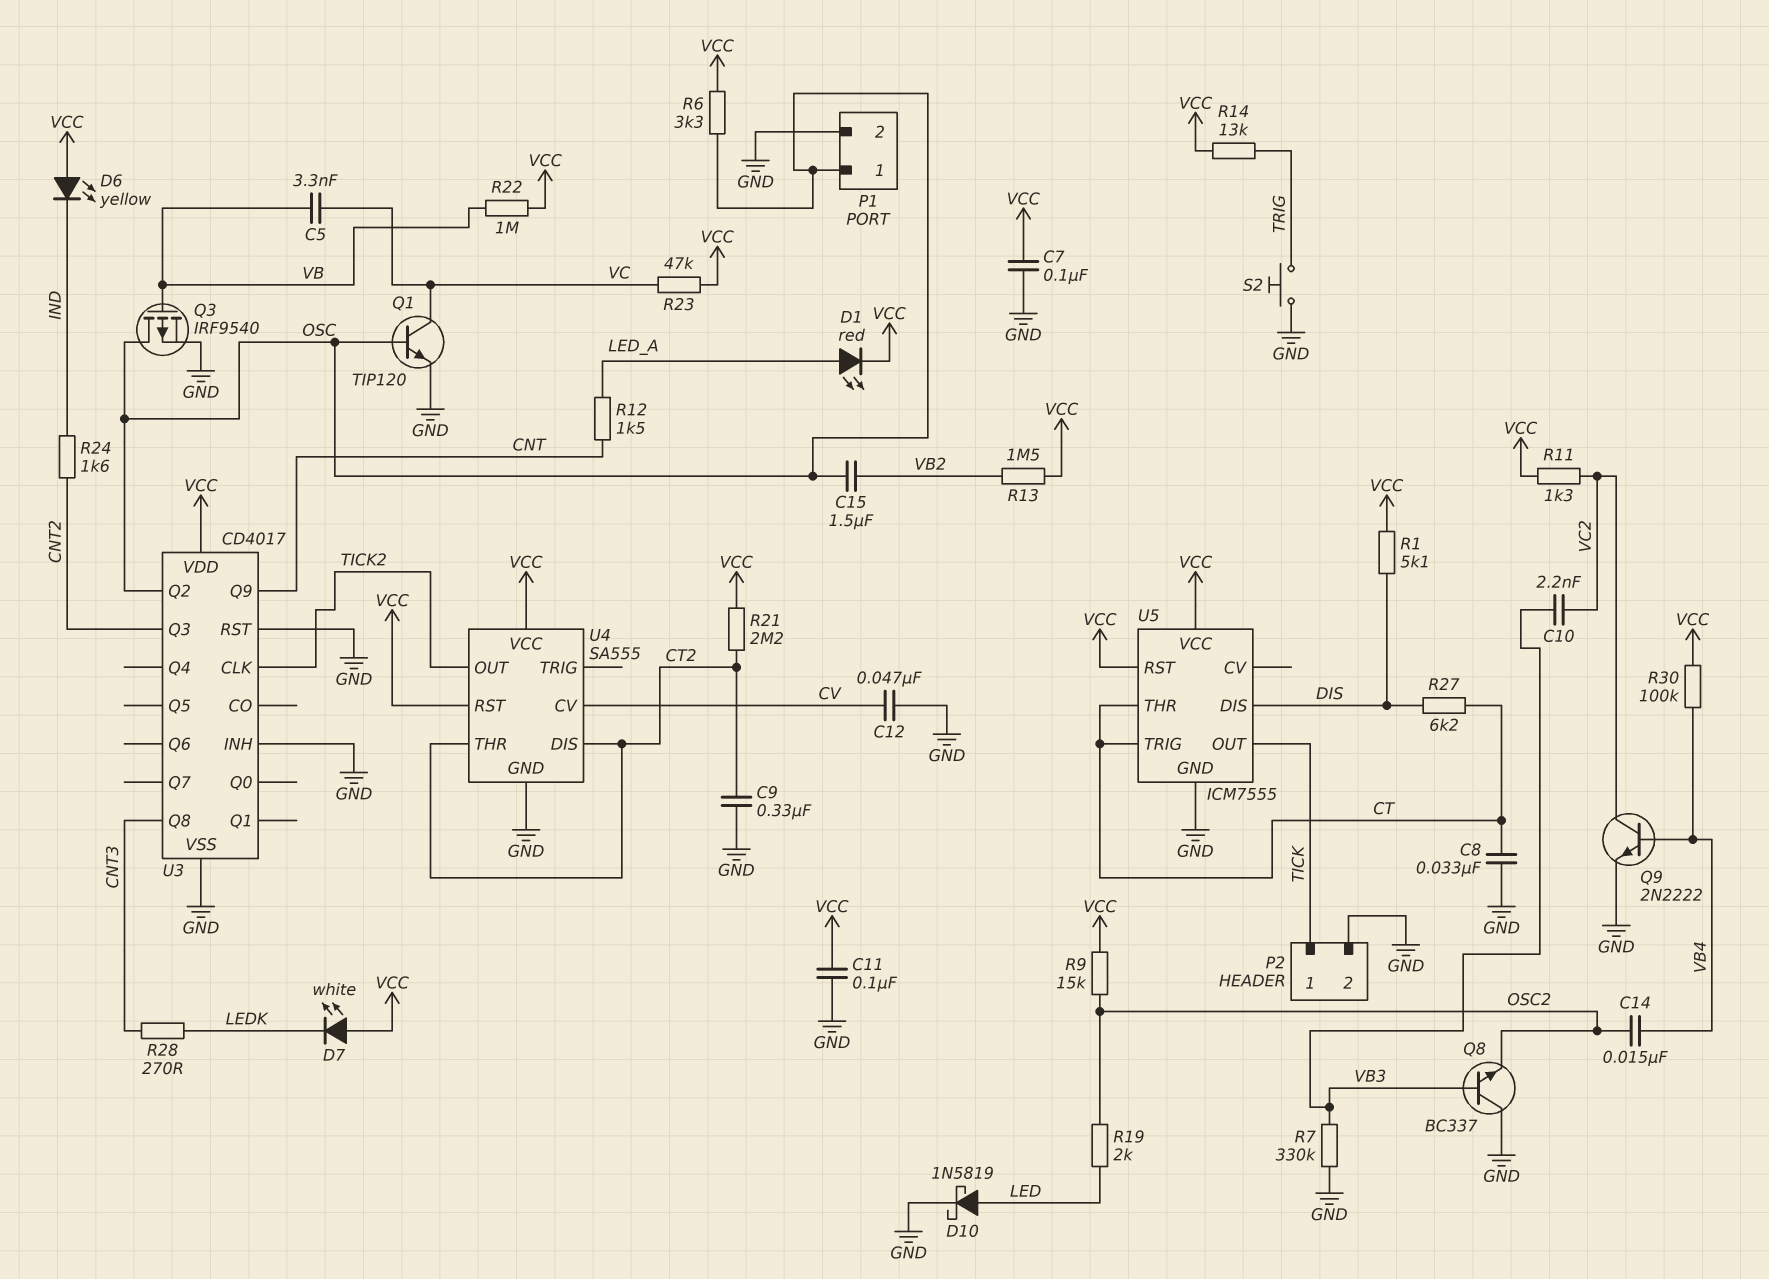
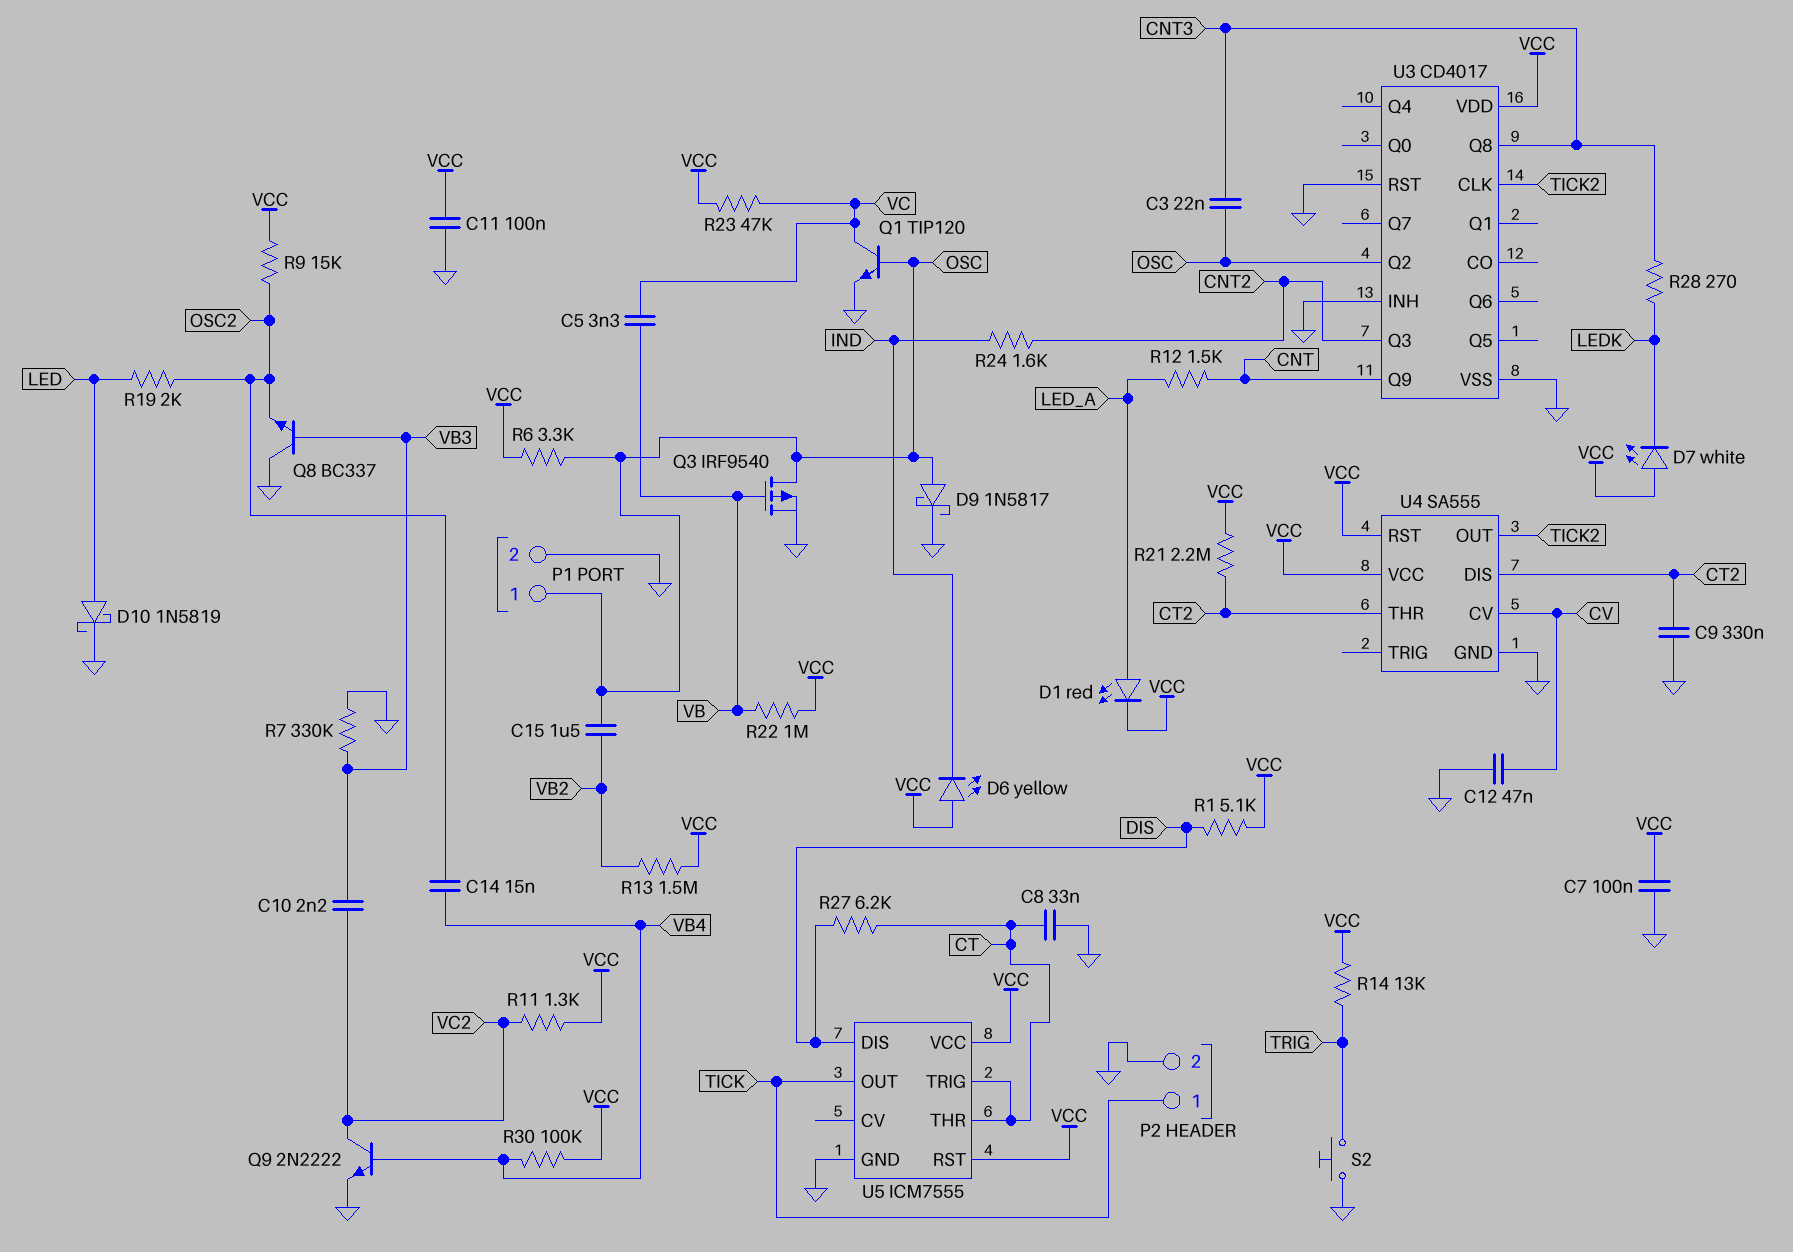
C3: none -> 22nF (CNT3, OSC)
D9: none -> schottky 1N5817 (A OSC, K GND)

